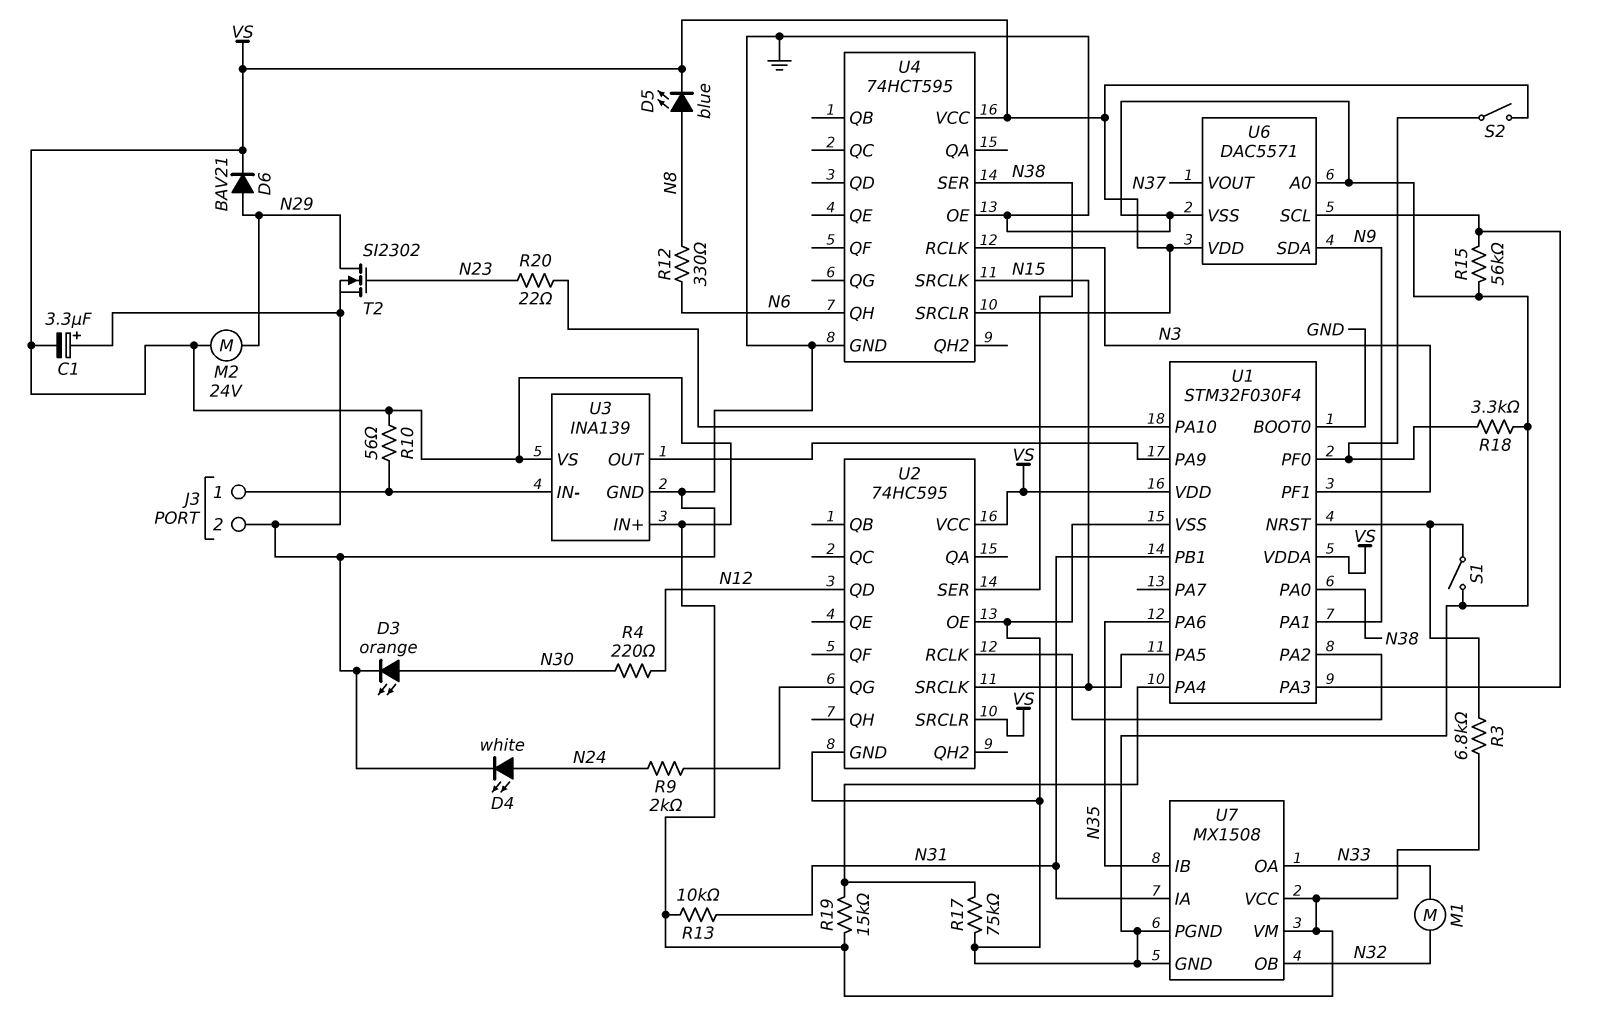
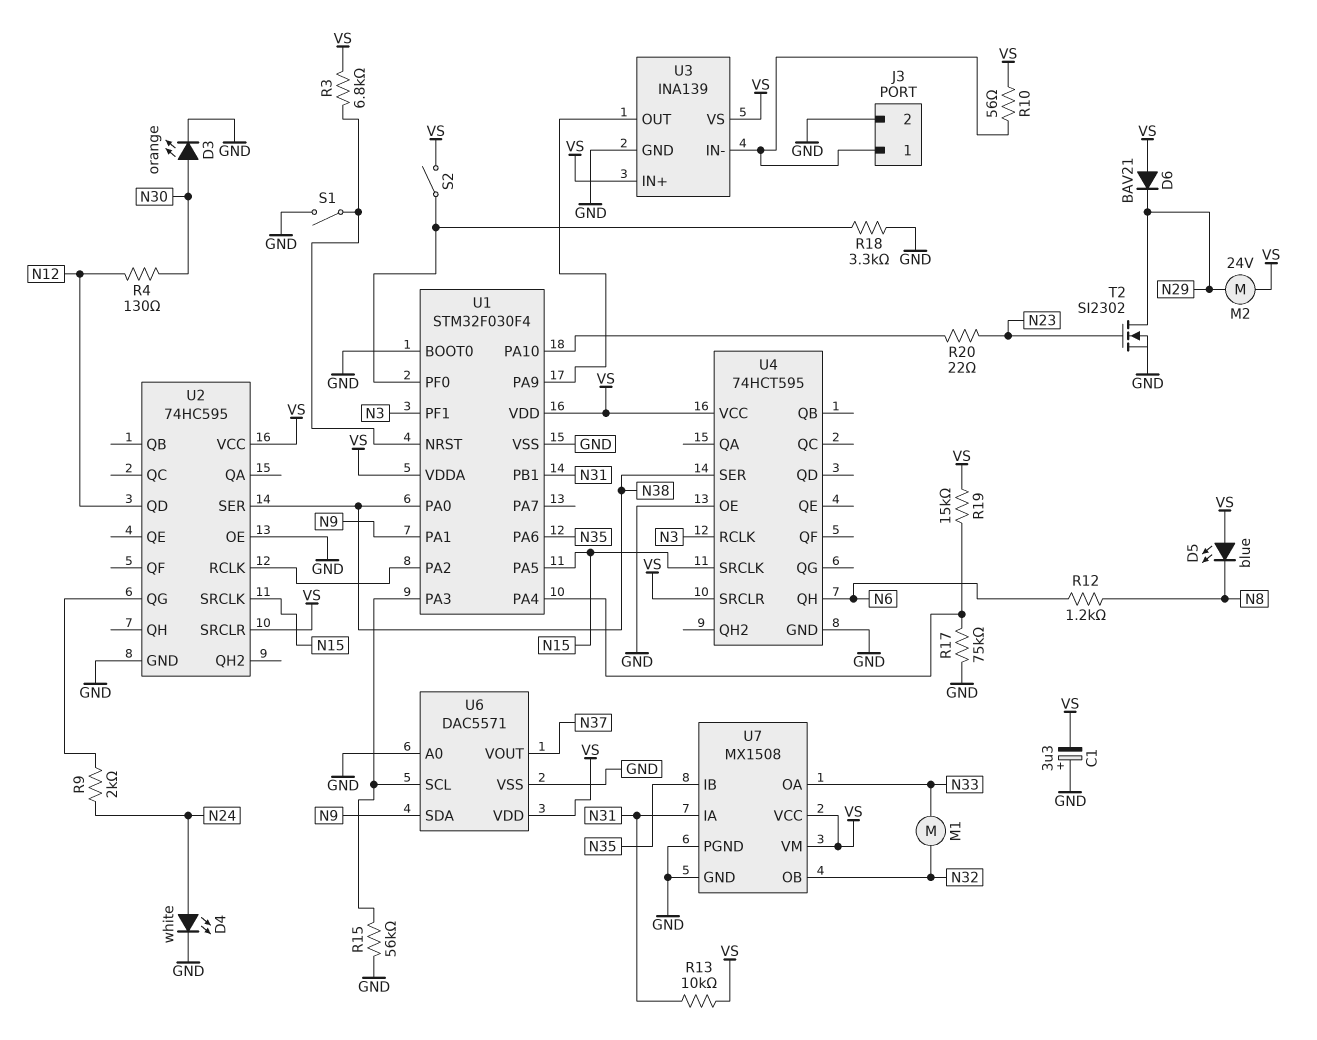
D5: LED blue (A N8, K VS) -> LED blue (A VS, K N8)
D6: diode BAV21 (A N29, K VS) -> diode BAV21 (A VS, K N29)
R4: 220 (N12, N30) -> 130 (N12, N30)
R12: 330 (N6, N8) -> 1.2k (N6, N8)

